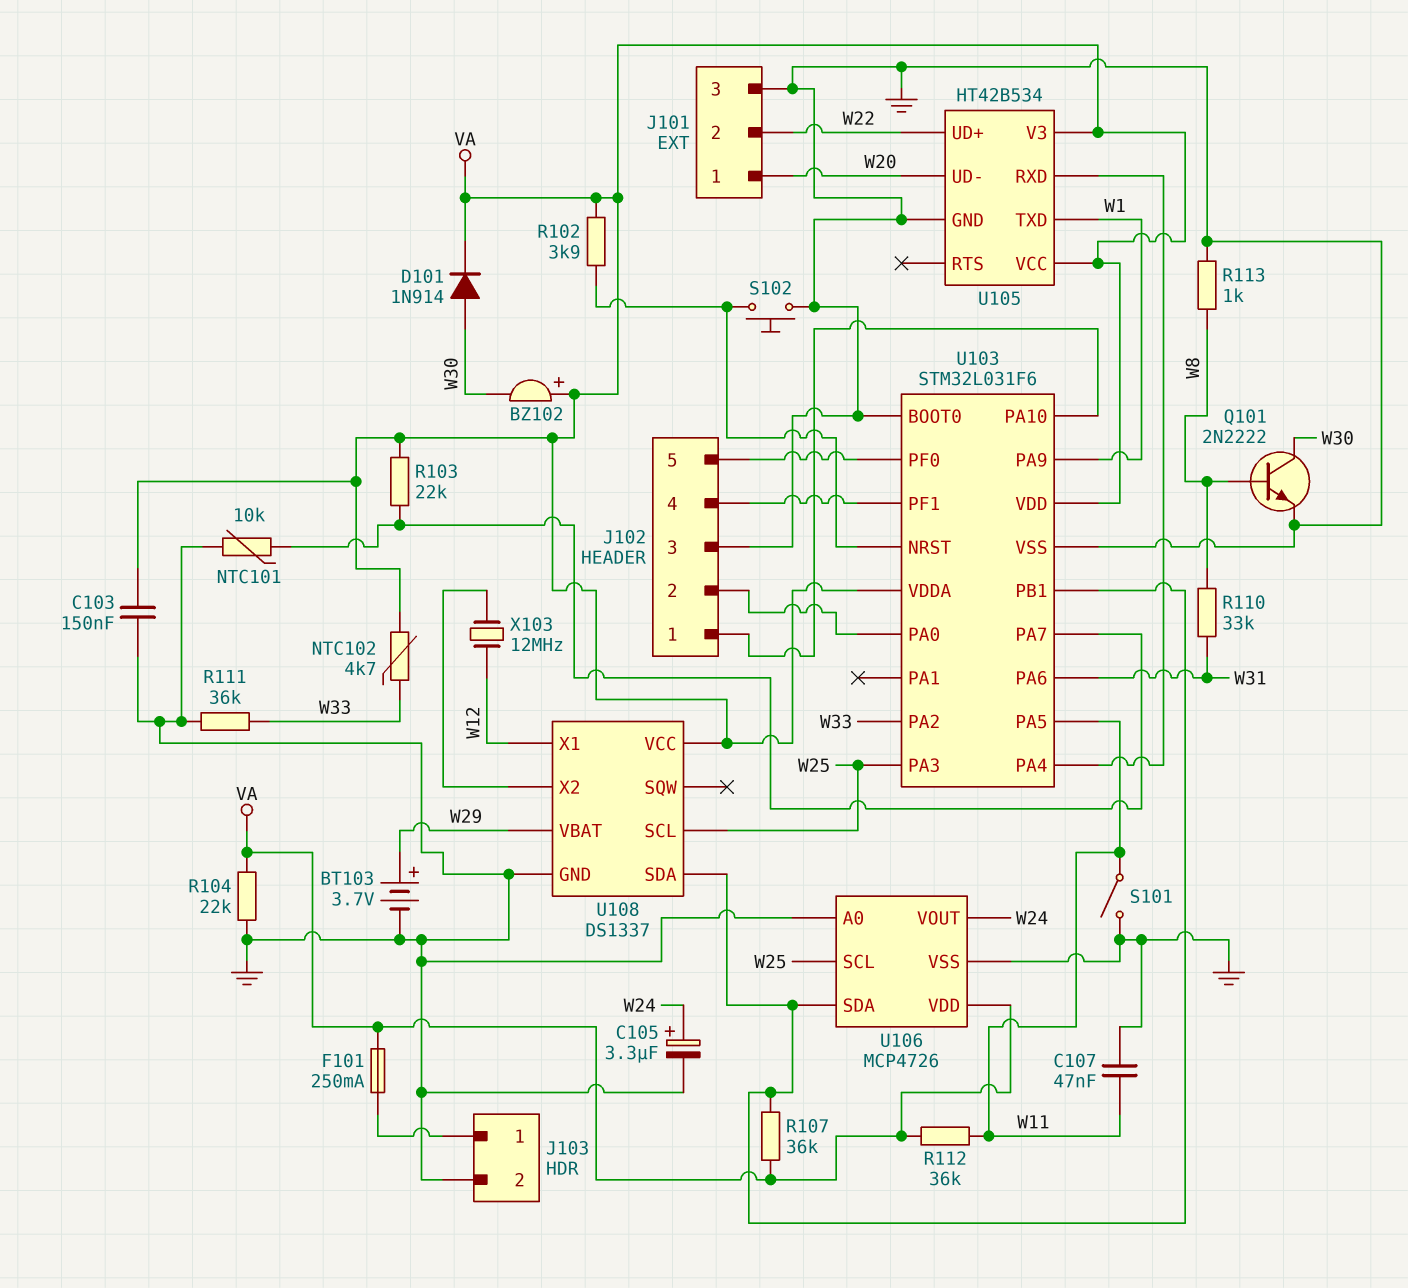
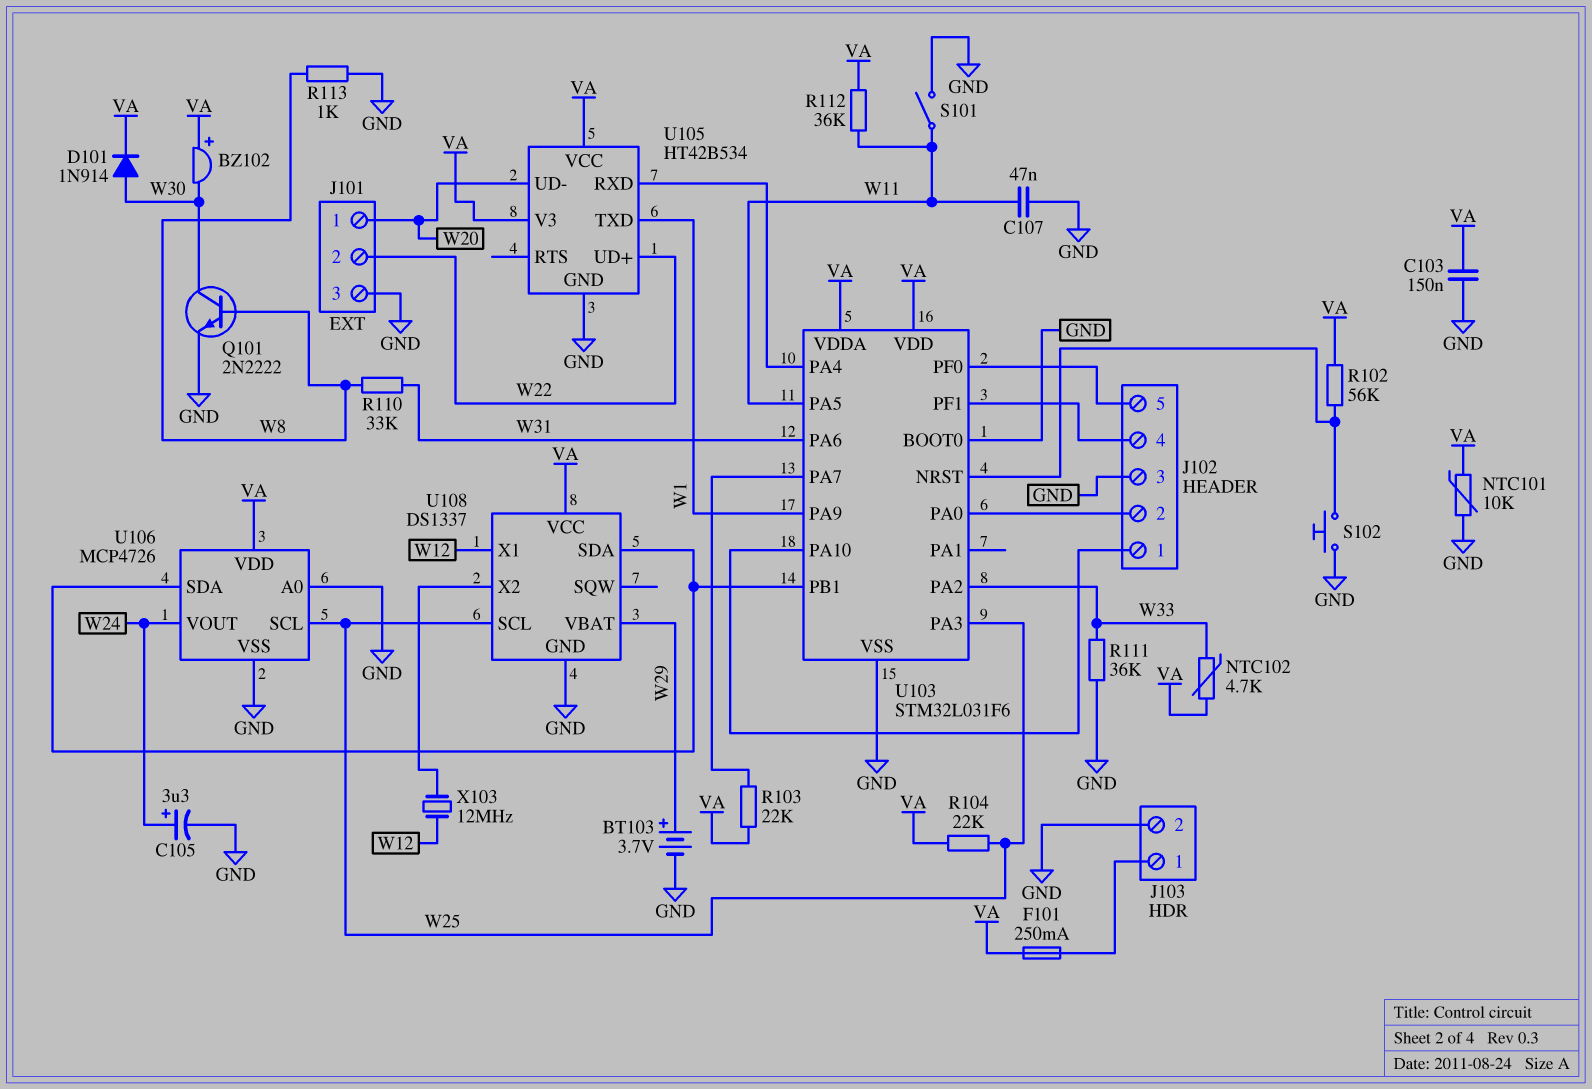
NTC101: 10k (GND, U103/PA7) -> 10k (GND, VA)
R102: 3.9k (U103/NRST, VA) -> 56k (U103/NRST, VA)
R104: 22k (GND, VA) -> 22k (VA, W25)
R107: 36k (U103/PB1, VA) -> none

